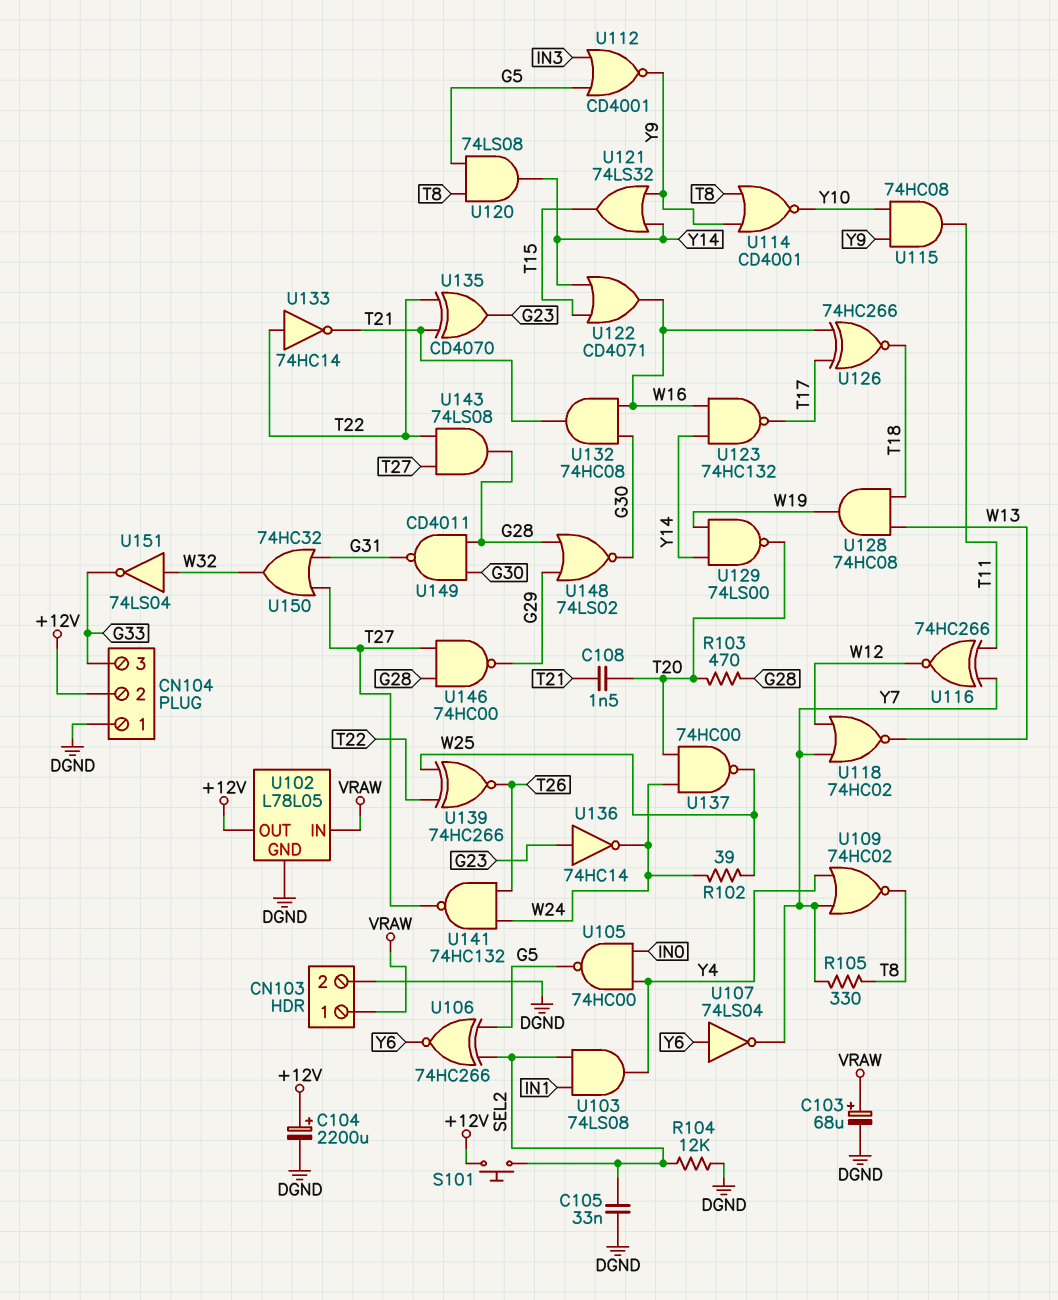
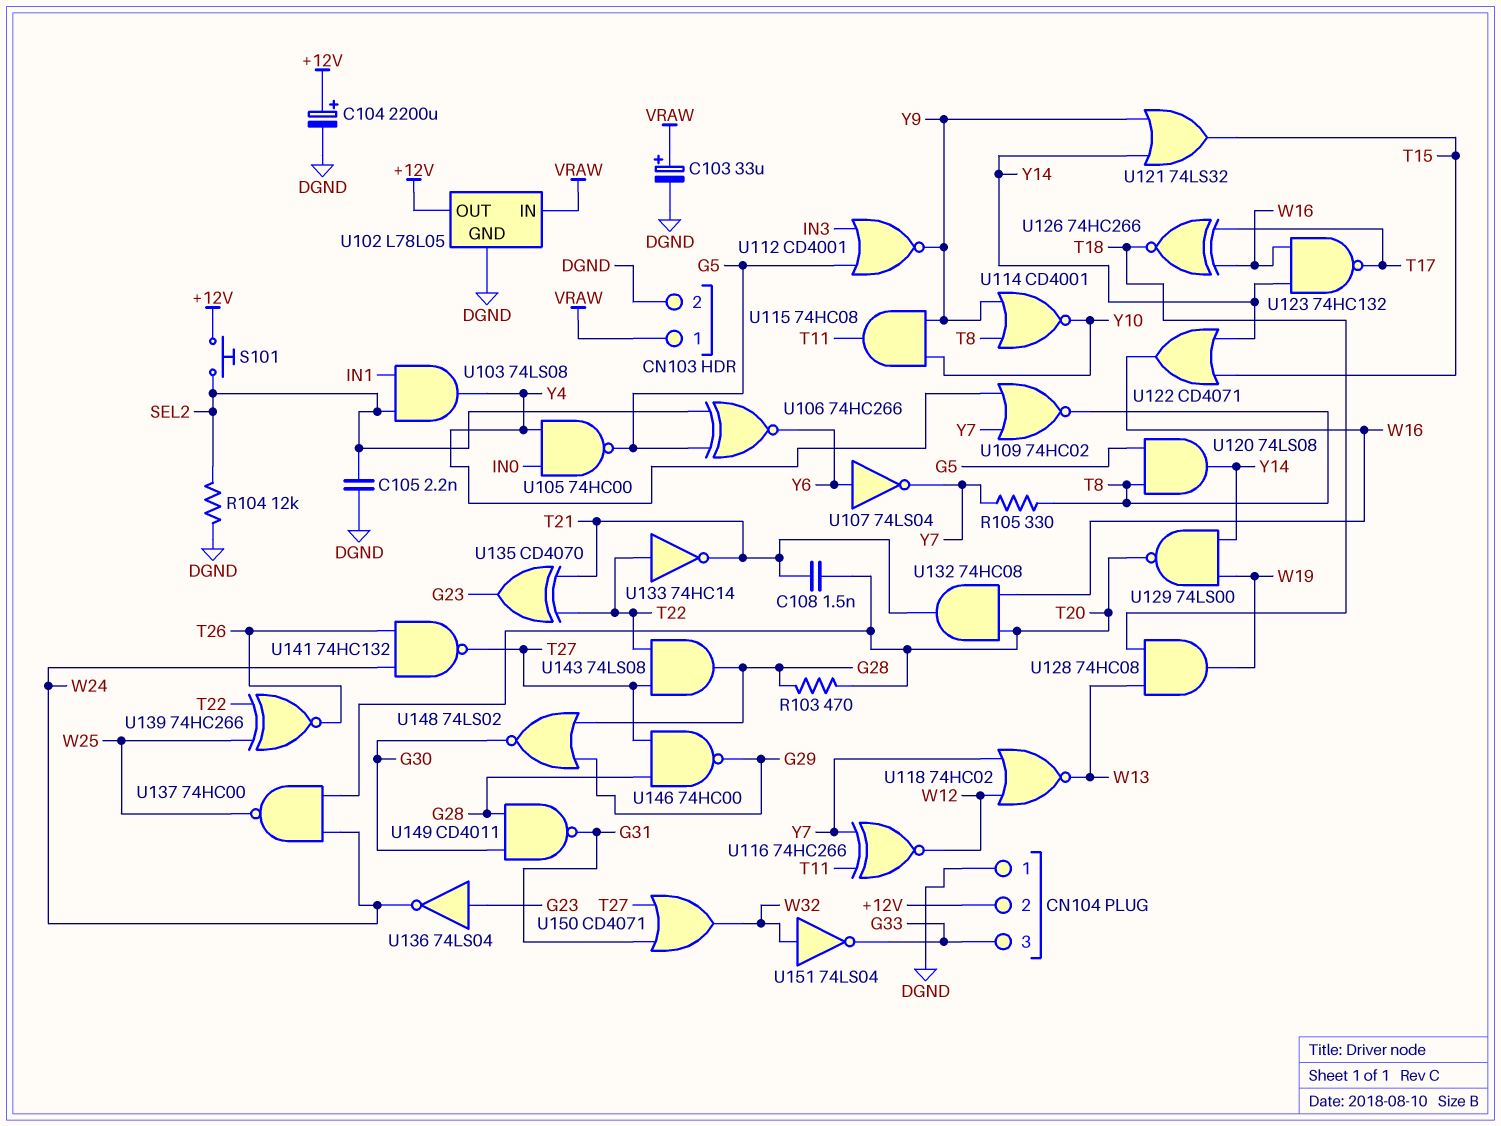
C103: 68uF (plus VRAW, minus DGND) -> 33uF (plus VRAW, minus DGND)
C105: 33nF (DGND, SEL2) -> 2.2nF (DGND, SEL2)
R102: 39 (W24, W25) -> none
U132: AND 74HC08 (in G30, in W16, out T21) -> AND 74HC08 (in T20, in W16, out T21)
U136: NOT 74HC14 (in G23, out W24) -> NOT 74LS04 (in G23, out W24)
U150: OR 74HC32 (in G31, in T27, out W32) -> OR CD4071 (in G31, in T27, out W32)

